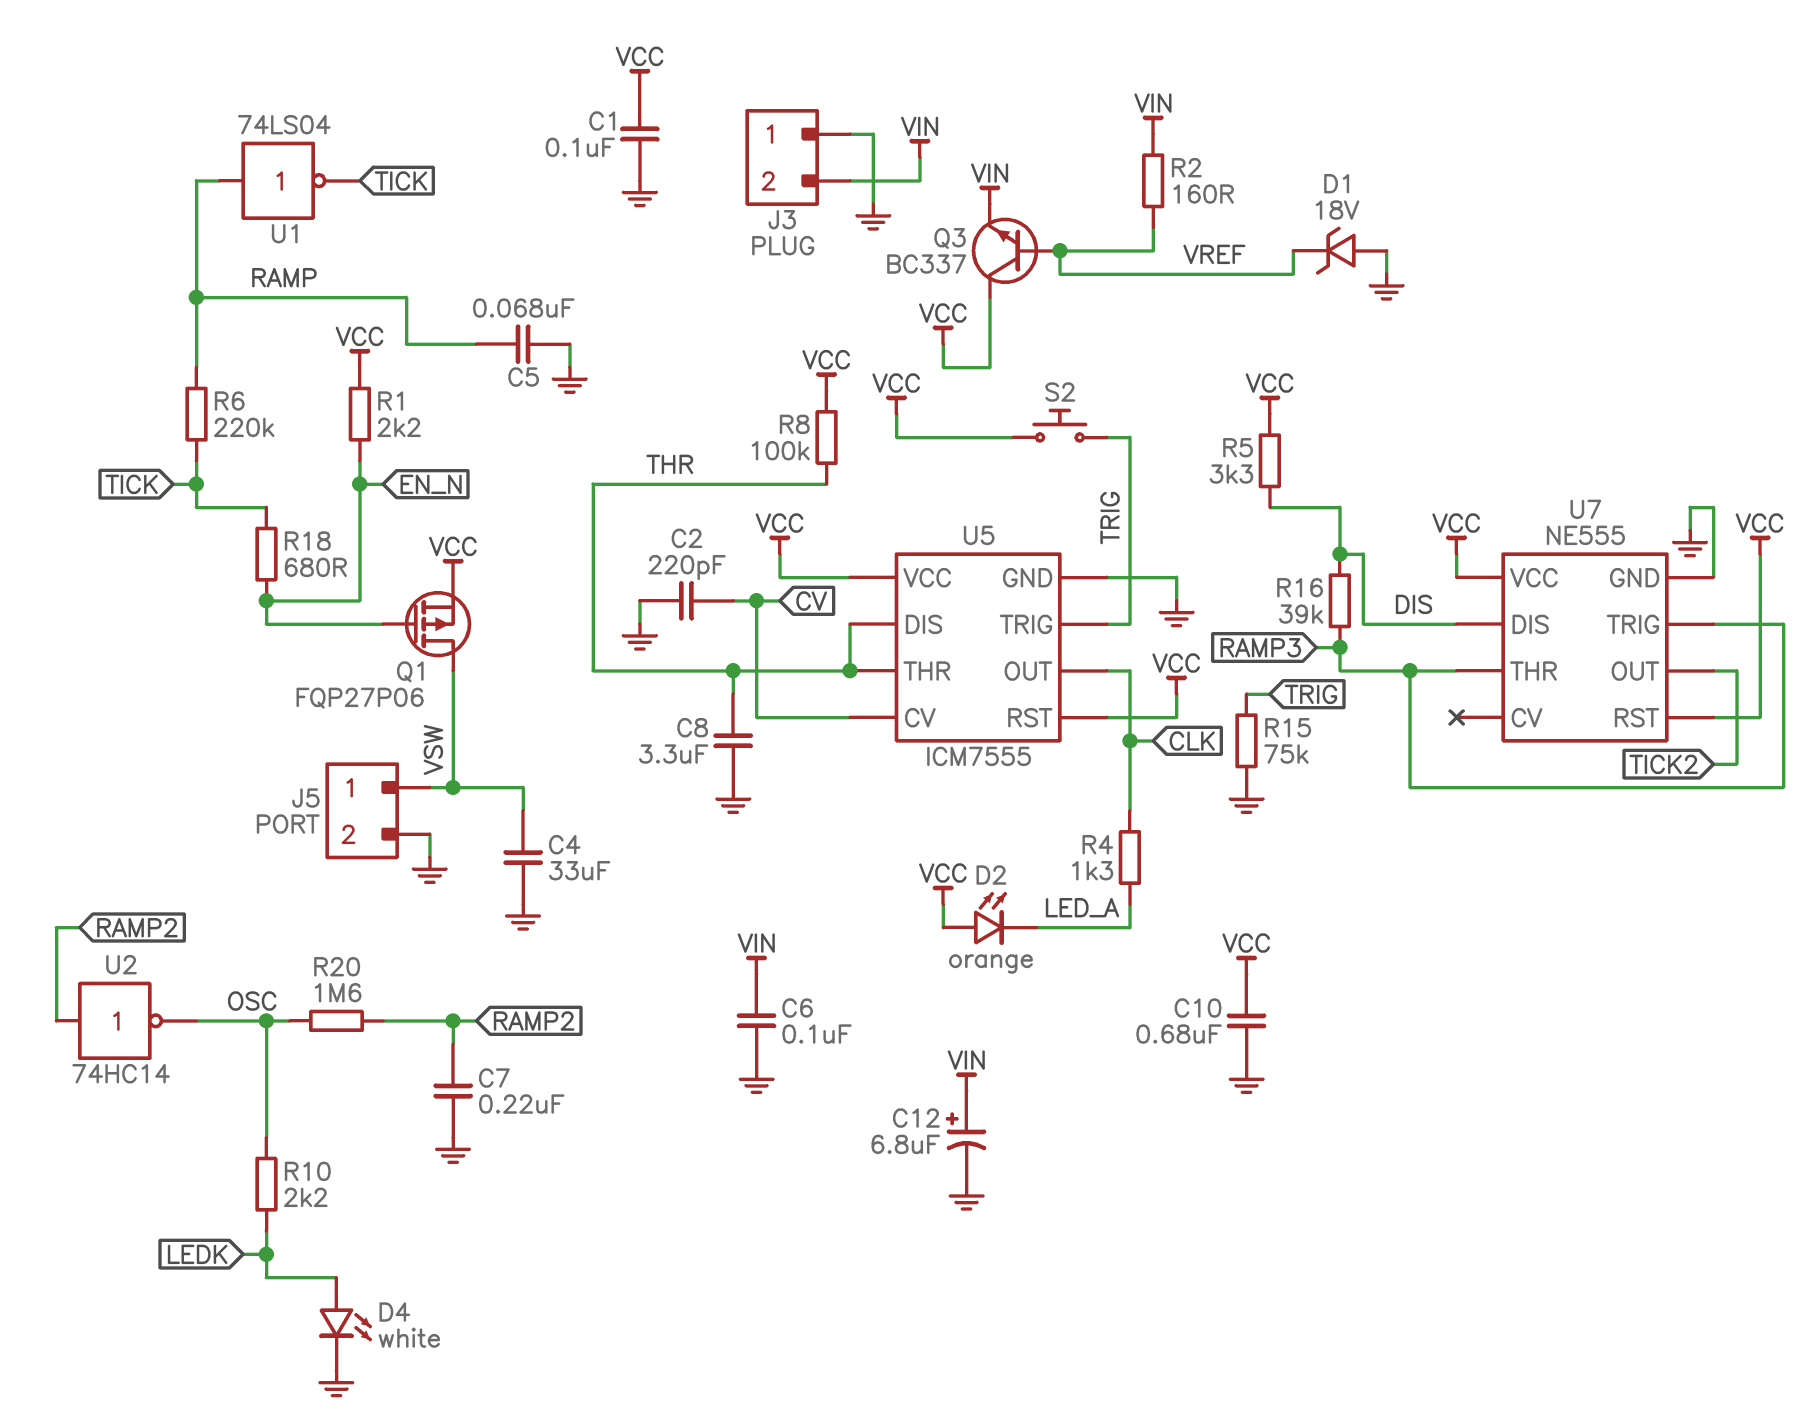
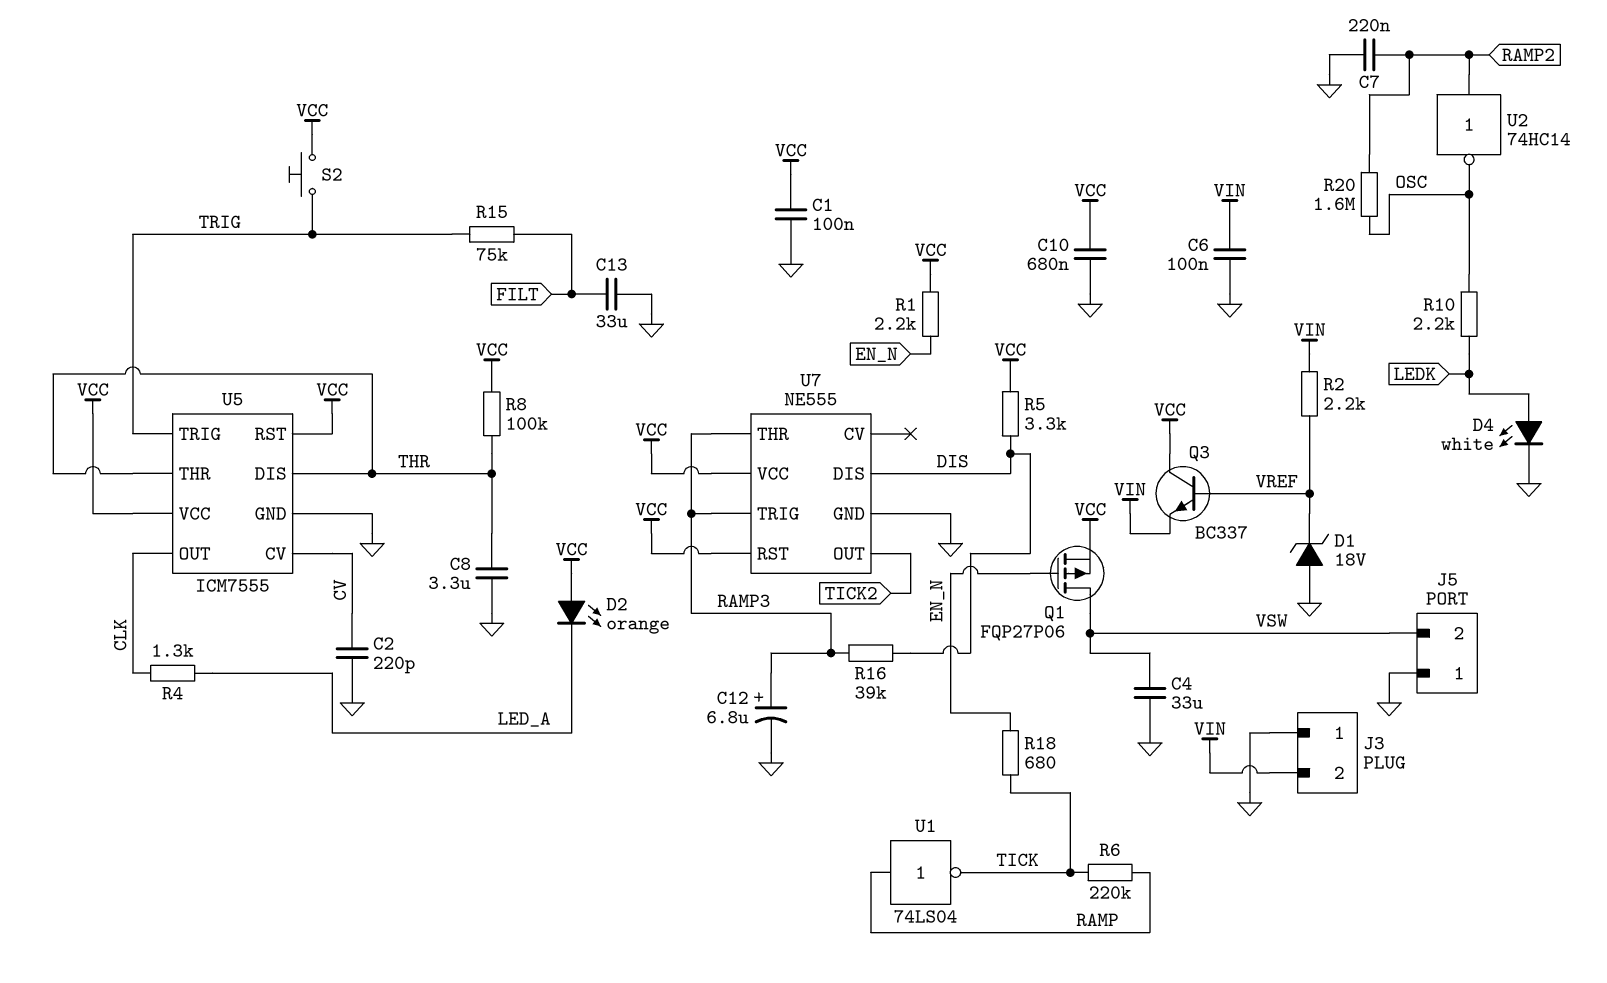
C5: 68nF (GND, RAMP) -> none
C12: 6.8uF (plus VIN, minus GND) -> 6.8uF (plus RAMP3, minus GND)
C13: none -> 33uF (FILT, GND)
J5 pin 1: VSW -> GND
J5 pin 2: GND -> VSW
R2: 160 (VIN, VREF) -> 2.2k (VIN, VREF)
R15: 75k (GND, TRIG) -> 75k (FILT, TRIG)

